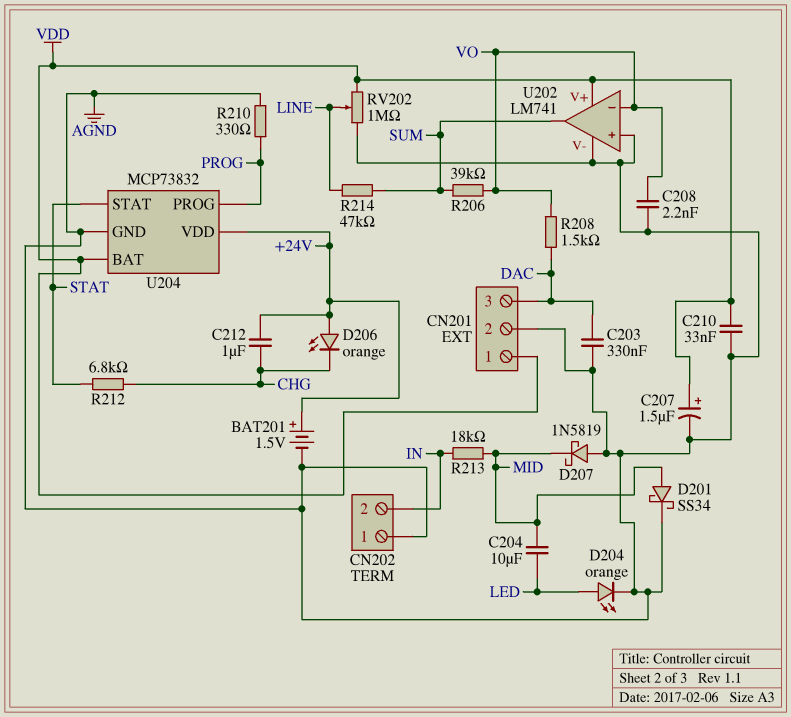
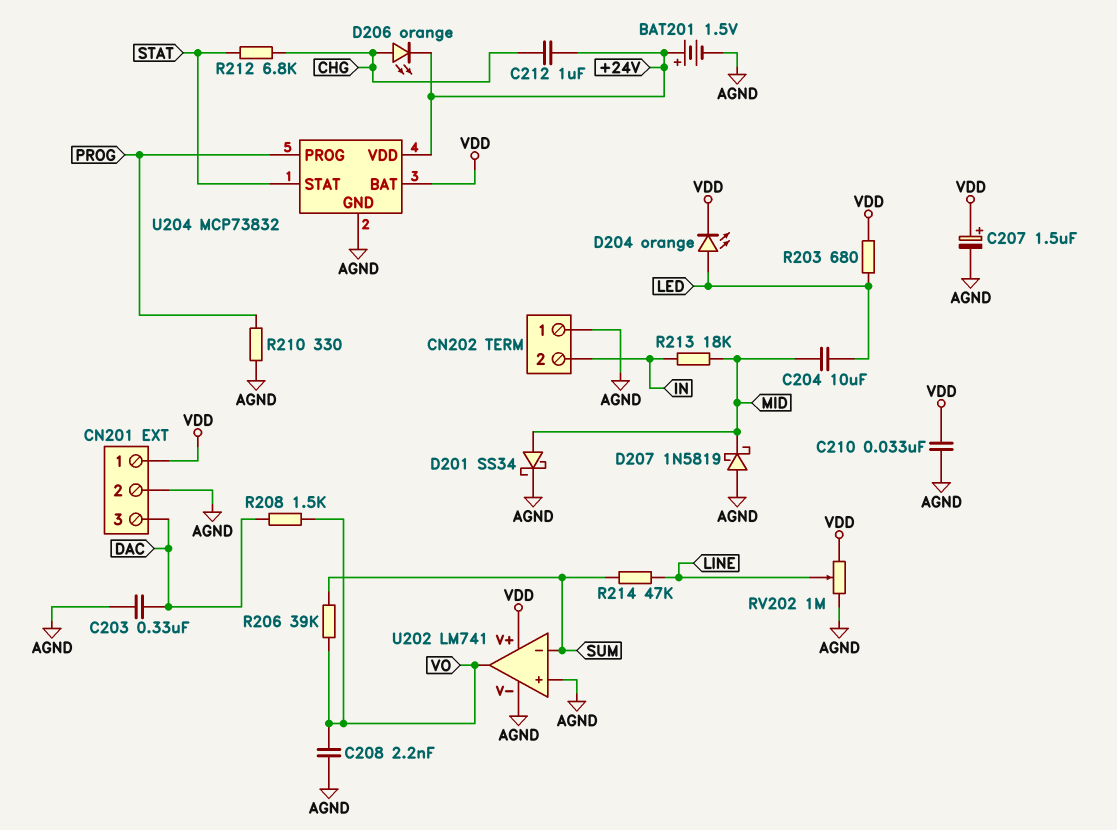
D204: LED orange (A LED, K AGND) -> LED orange (A LED, K VDD)
D206: LED orange (A +24V, K CHG) -> LED orange (A CHG, K +24V)
R203: none -> 680 (LED, VDD)
U202 pin in-: VO -> SUM
U202 pin out: SUM -> VO

